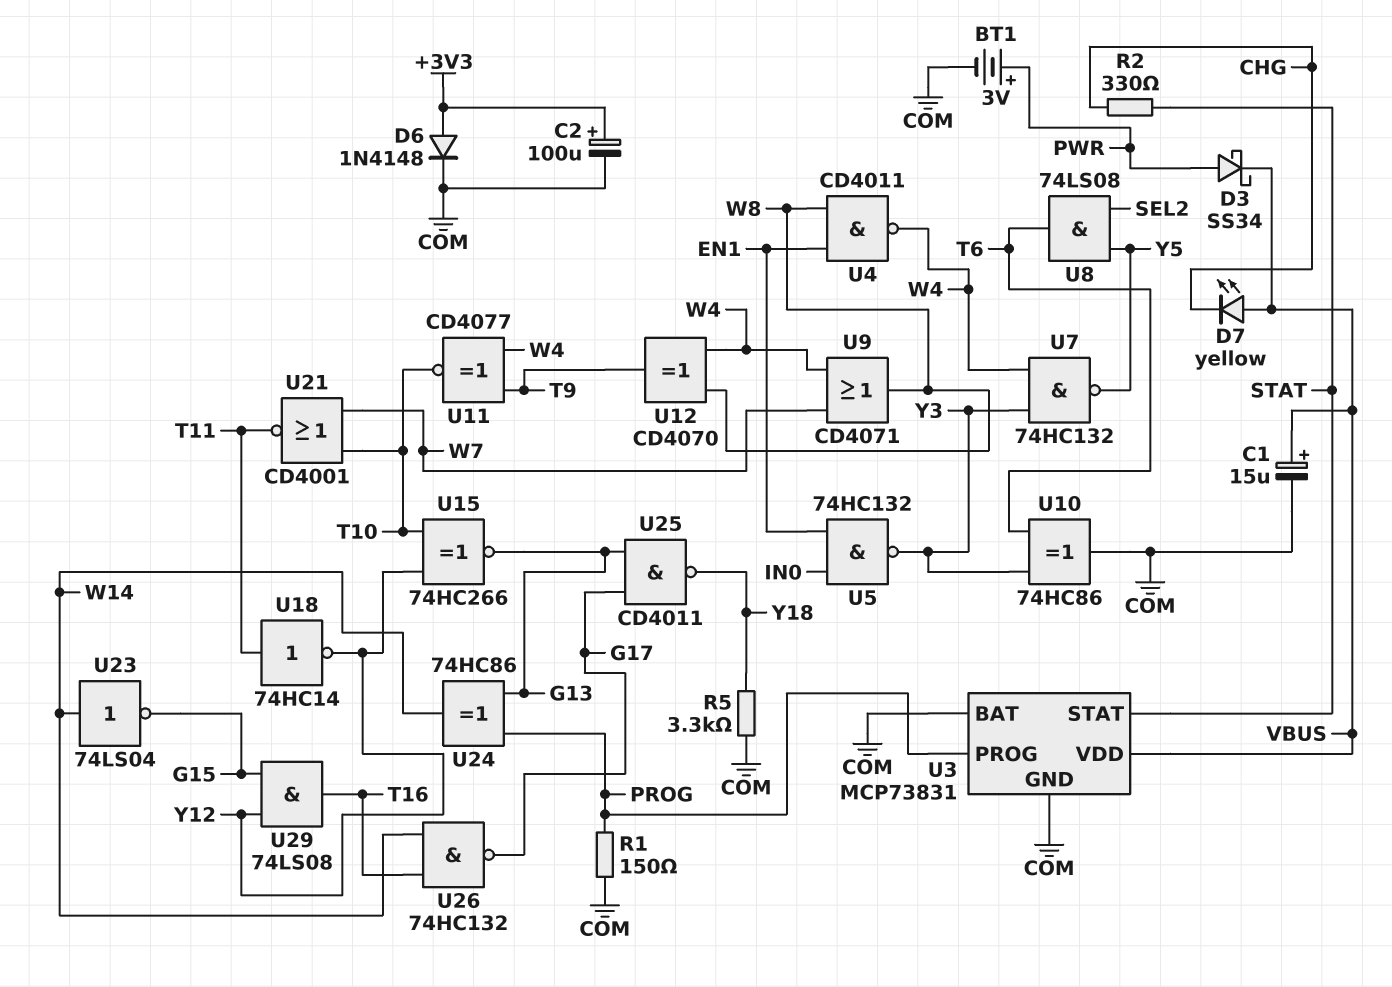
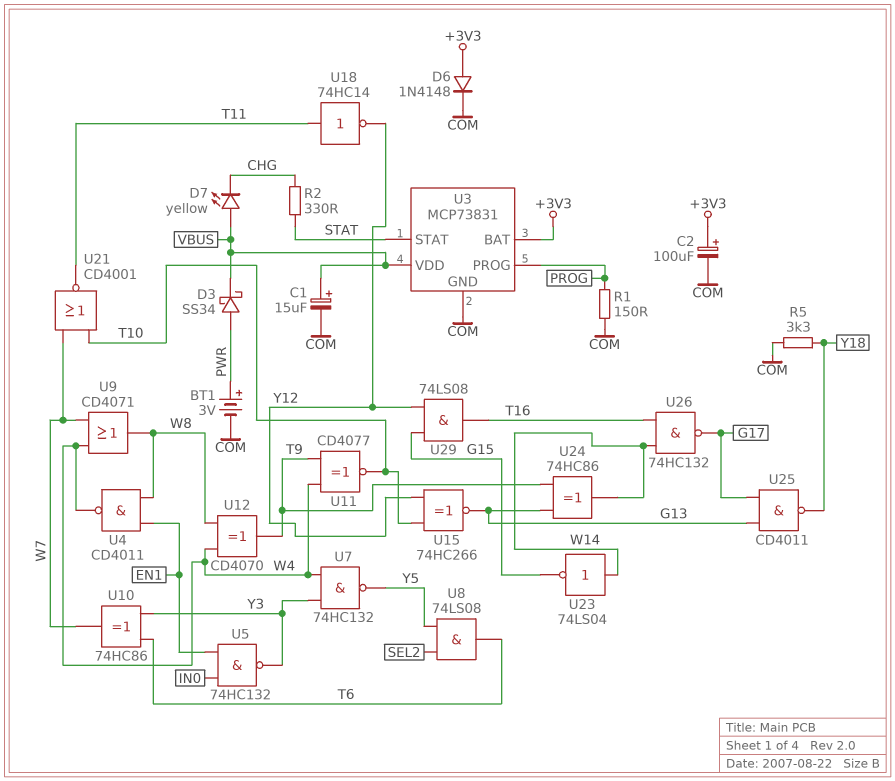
U3 pin BAT: COM -> +3V3
U10: XOR 74HC86 (in T6, in Y3, out COM) -> XOR 74HC86 (in T6, in Y3, out W7)
U24: XOR 74HC86 (in G13, in PROG, out W14) -> XOR 74HC86 (in G13, in T9, out W14)

